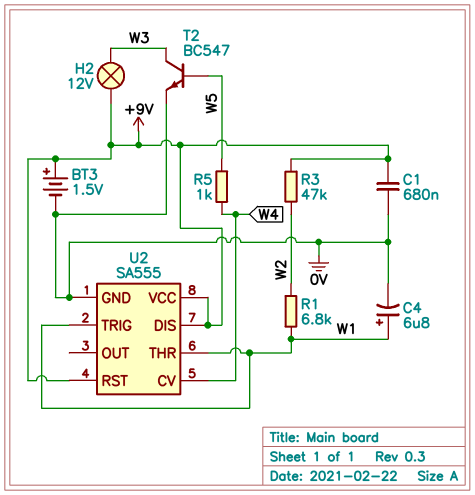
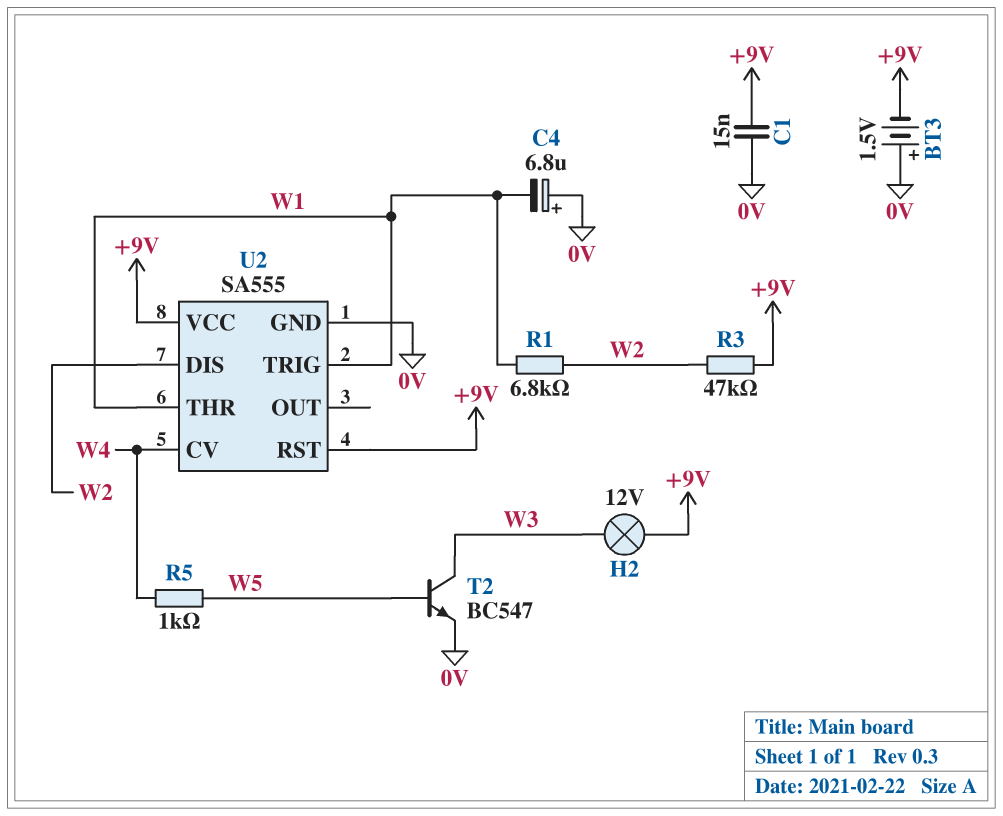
BT3: 1.5V (plus +9V, minus 0V) -> 1.5V (plus 0V, minus +9V)
C1: 680nF (+9V, 0V) -> 15nF (+9V, 0V)
C4: 6.8uF (plus W1, minus 0V) -> 6.8uF (plus 0V, minus W1)
U2 pin DIS: +9V -> W2

